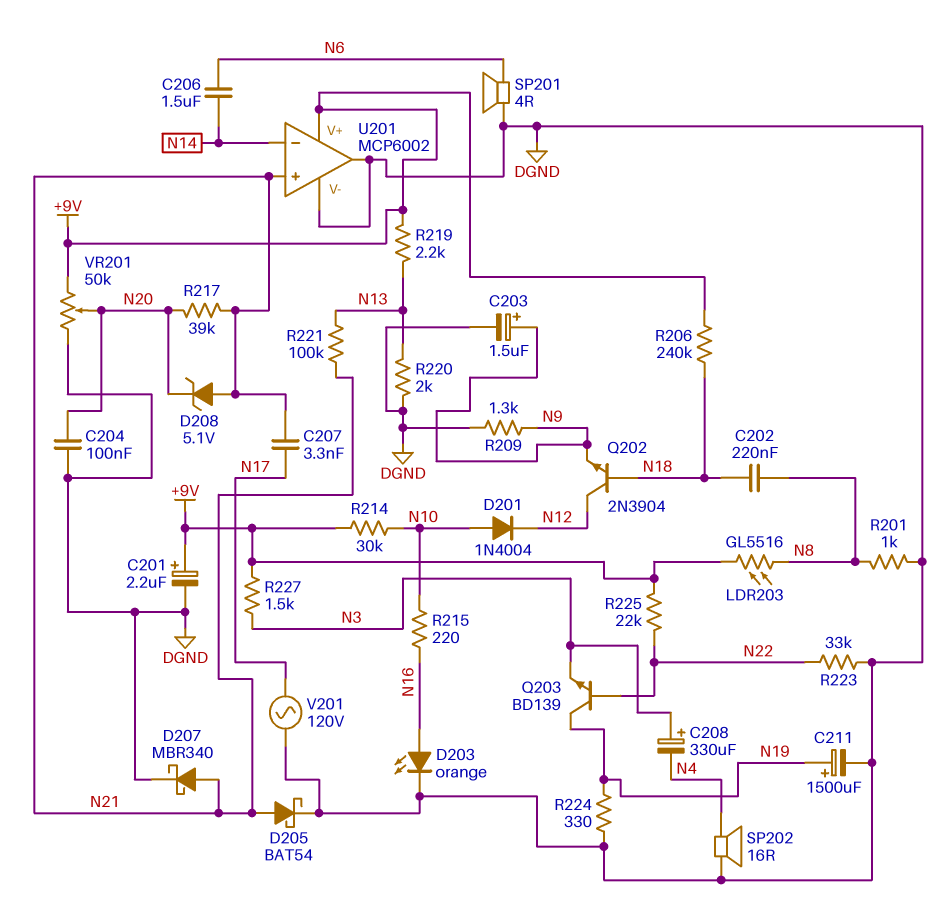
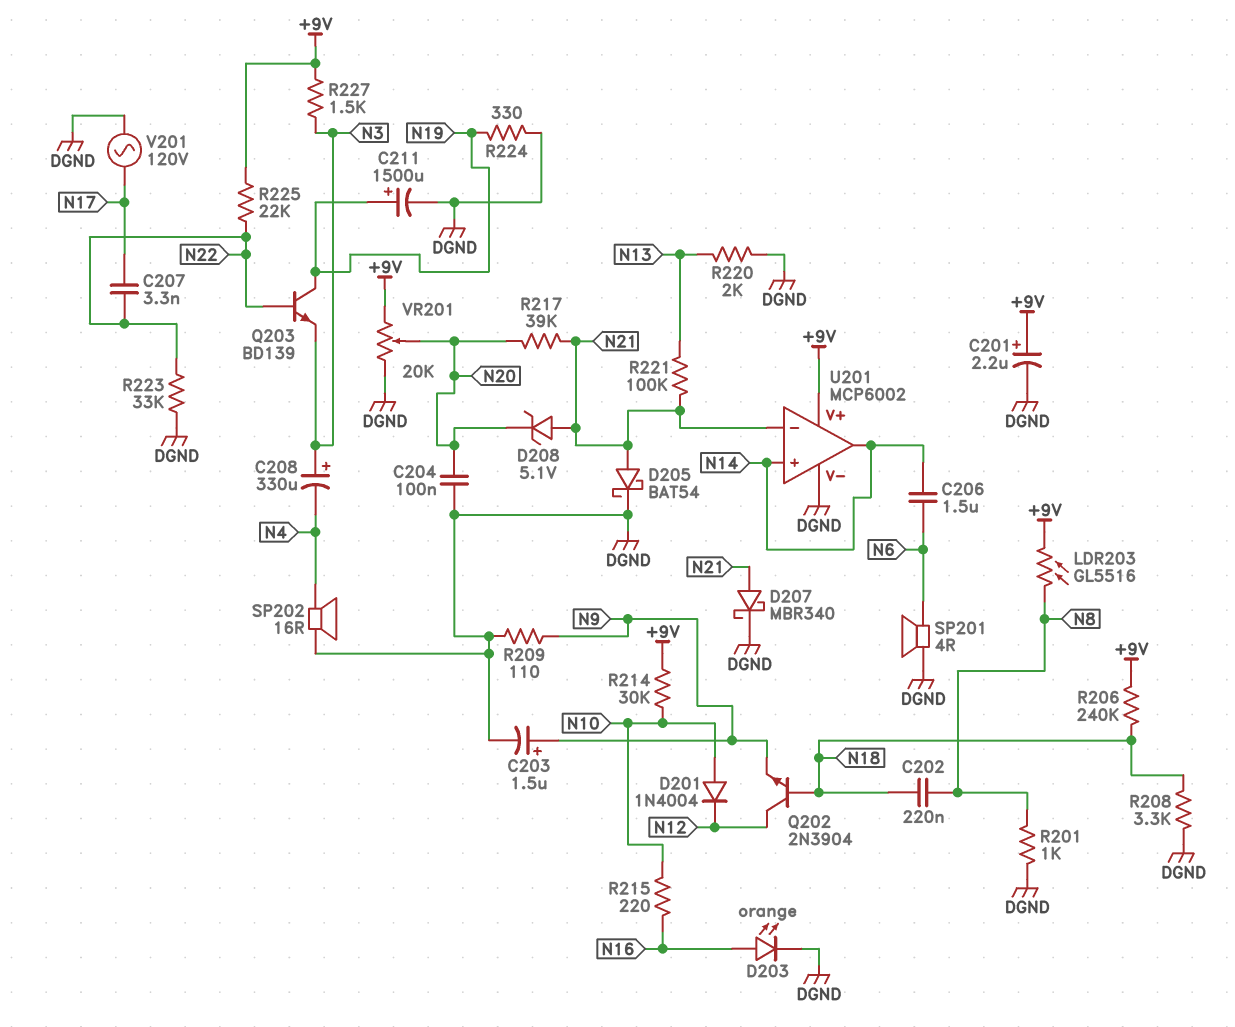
C207: 3.3nF (N17, N21) -> 3.3nF (N17, N22)
R208: none -> 3.3k (DGND, N18)
R209: 1.3k (DGND, N9) -> 110 (DGND, N9)
R219: 2.2k (+9V, N13) -> none
U201 pin in+: N21 -> N14
U201 pin in-: N14 -> N21
U201 pin out: DGND -> N14
VR201: 50k (+9V, DGND, wiper N20) -> 20k (+9V, DGND, wiper N20)

